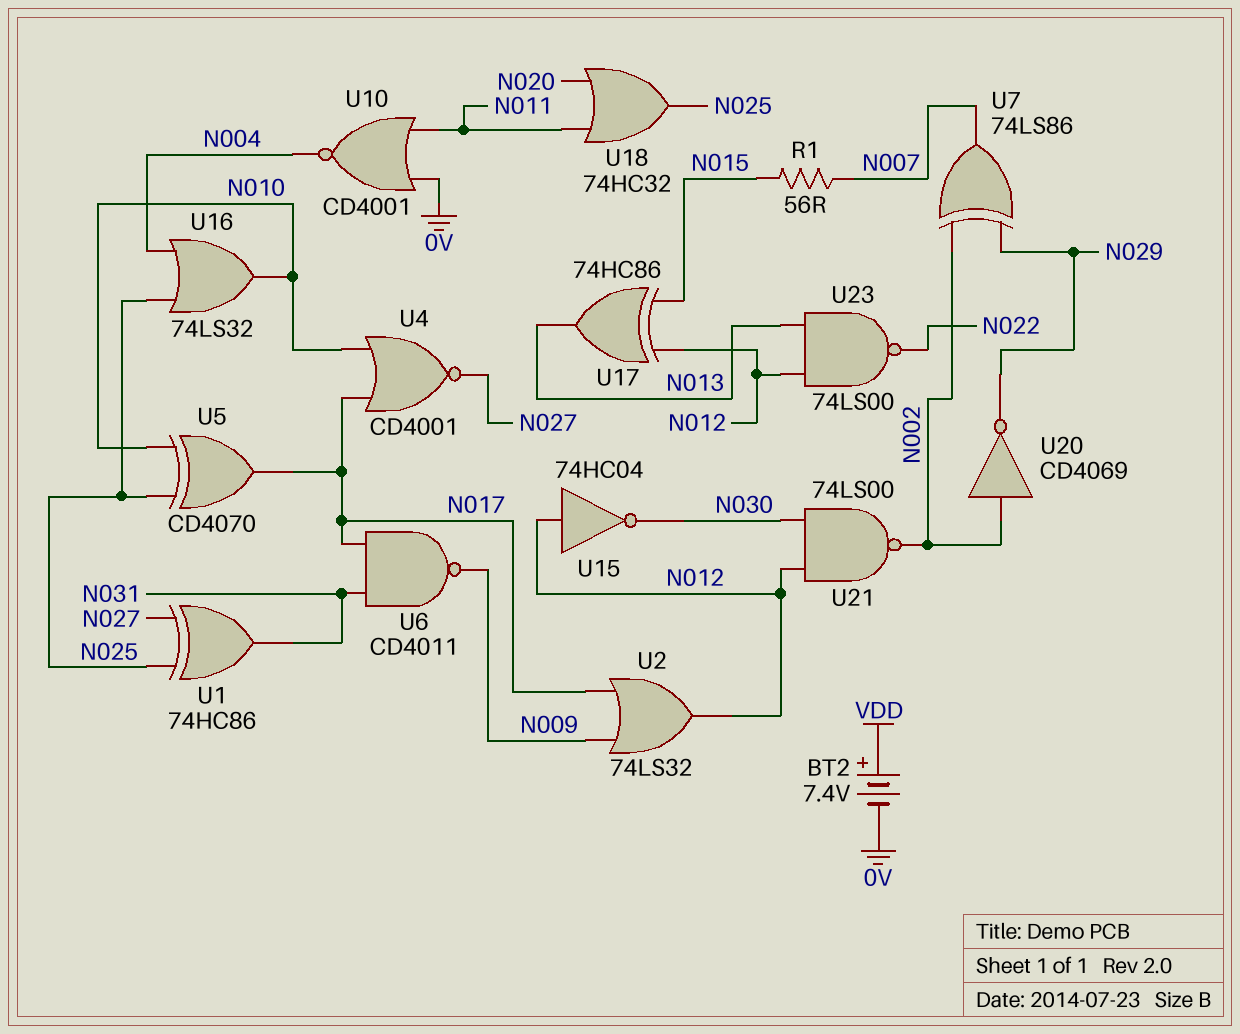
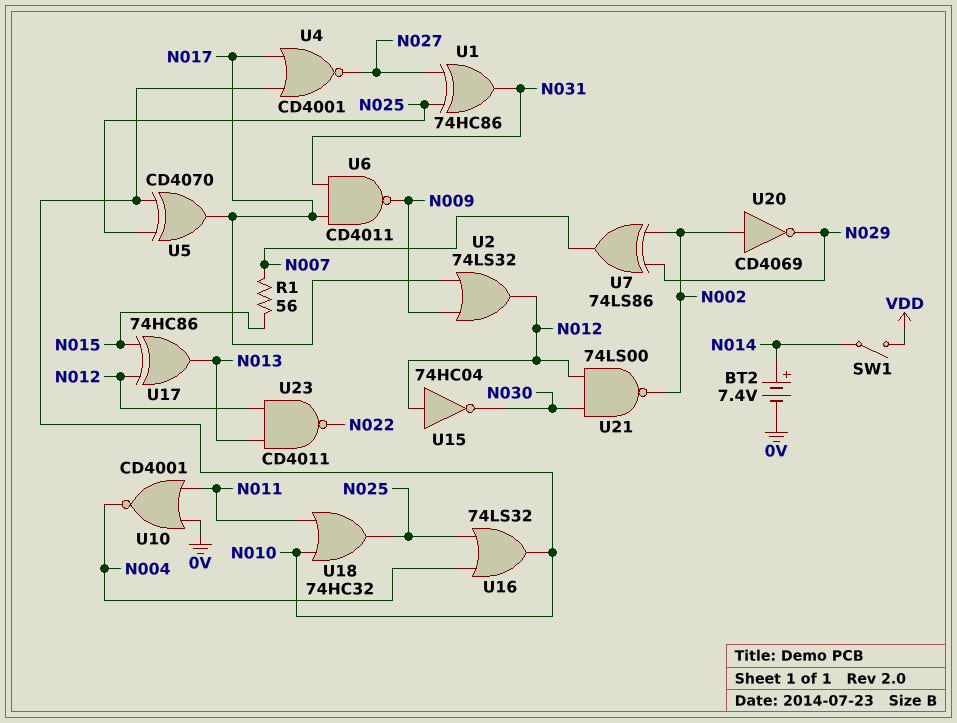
BT2: 7.4V (plus VDD, minus 0V) -> 7.4V (plus N014, minus 0V)
SW1: none -> switch (N014, VDD)
U18: OR 74HC32 (in N011, in N020, out N025) -> OR 74HC32 (in N010, in N011, out N025)
U23: NAND 74LS00 (in N012, in N013, out N022) -> NAND CD4011 (in N012, in N013, out N022)

